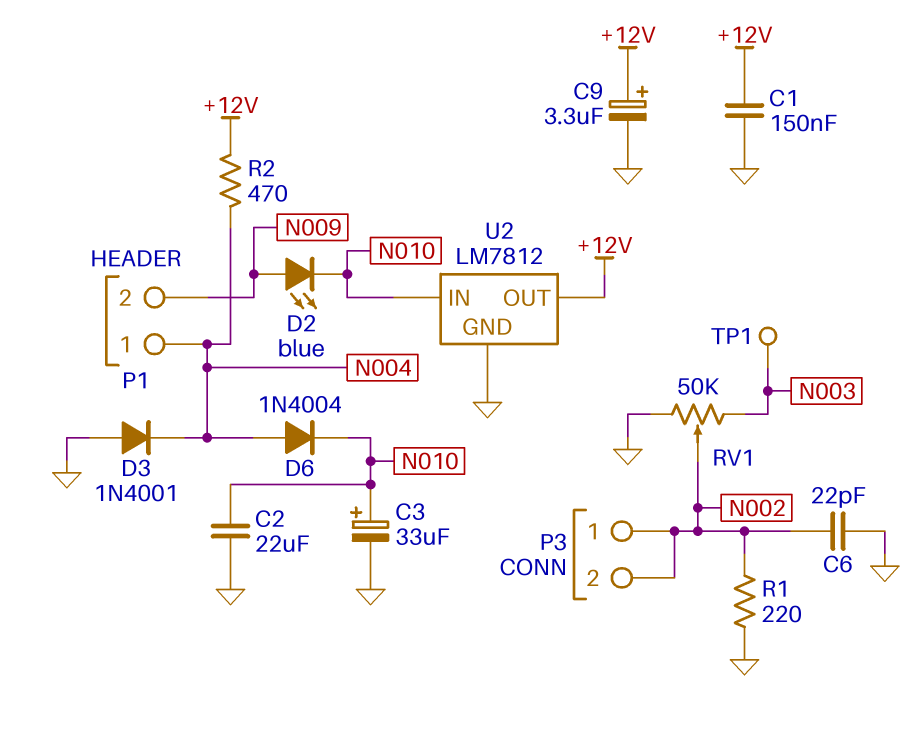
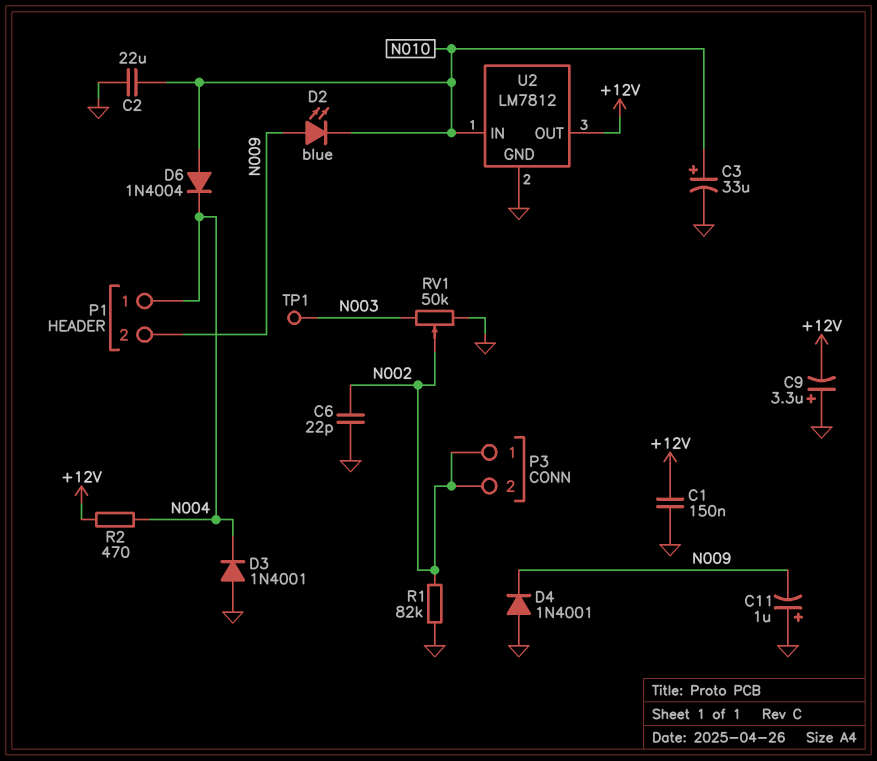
C9: 3.3uF (plus +12V, minus GND) -> 3.3uF (plus GND, minus +12V)
C11: none -> 1uF (plus GND, minus N009)
D4: none -> diode 1N4001 (A GND, K N009)
D6: diode 1N4004 (A N004, K N010) -> diode 1N4004 (A N010, K N004)
R1: 220 (GND, N002) -> 82k (GND, N002)

